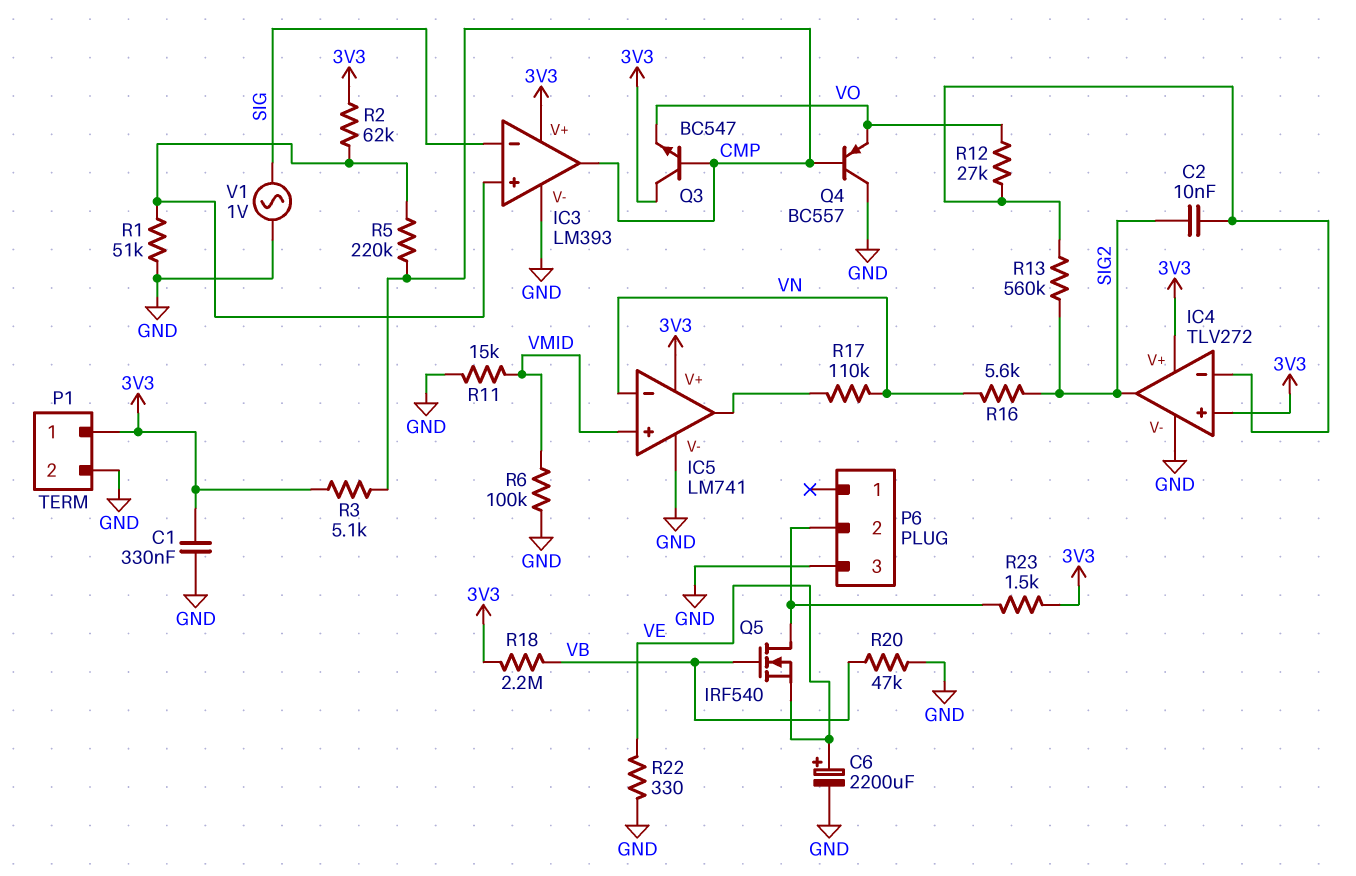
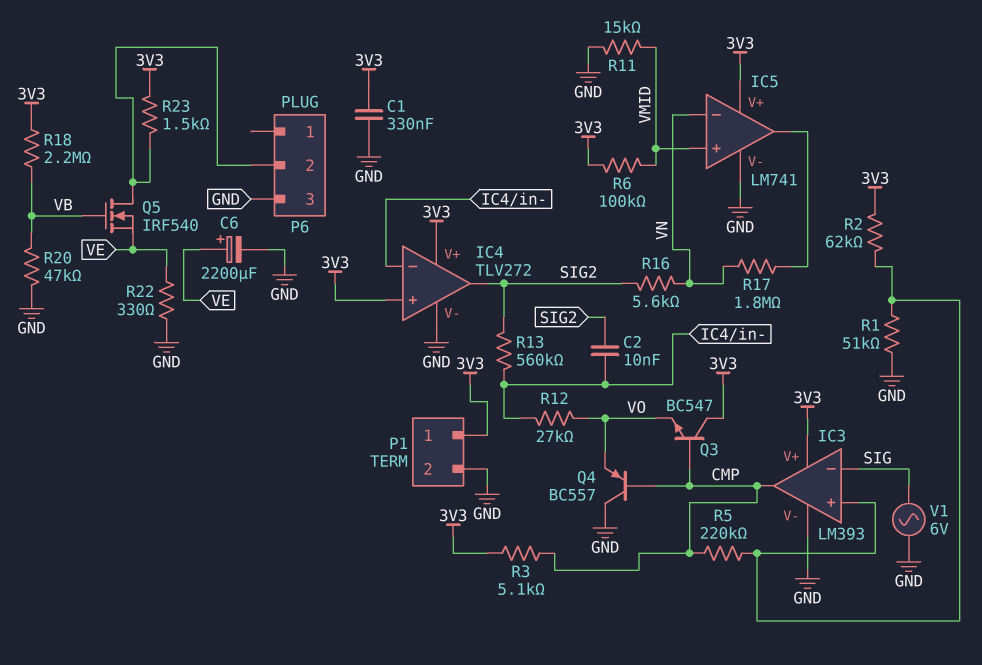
R6: 100k (GND, VMID) -> 100k (3V3, VMID)
R17: 110k (IC5/out, VN) -> 1.8M (IC5/out, VN)
V1: AC 1V (GND, SIG) -> AC 6V (GND, SIG)

